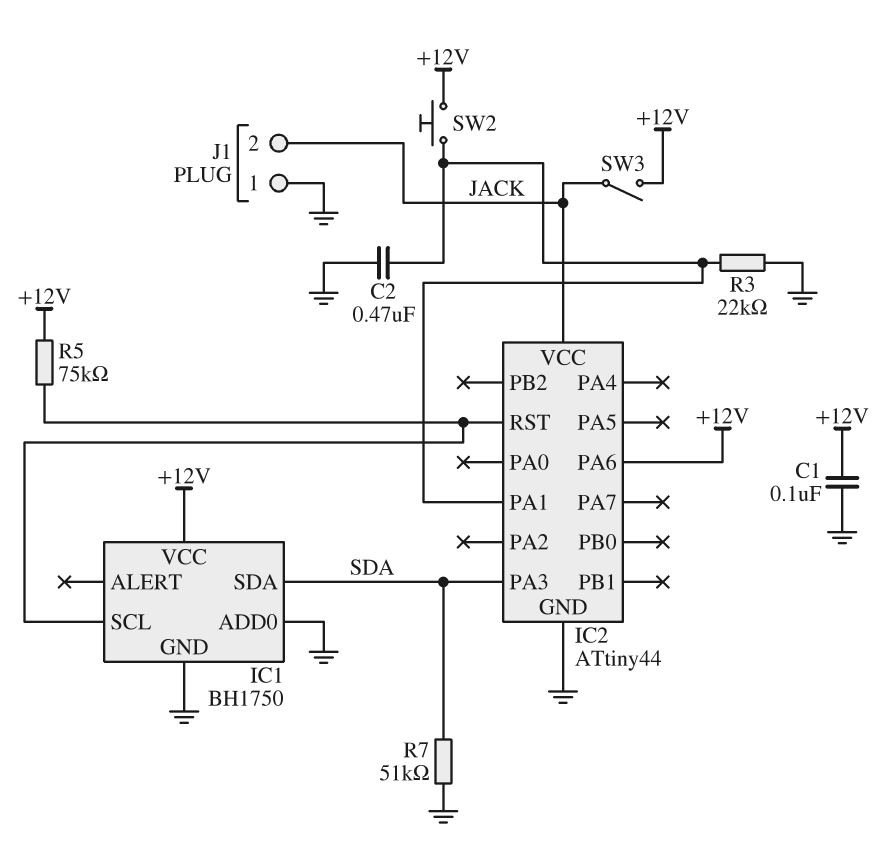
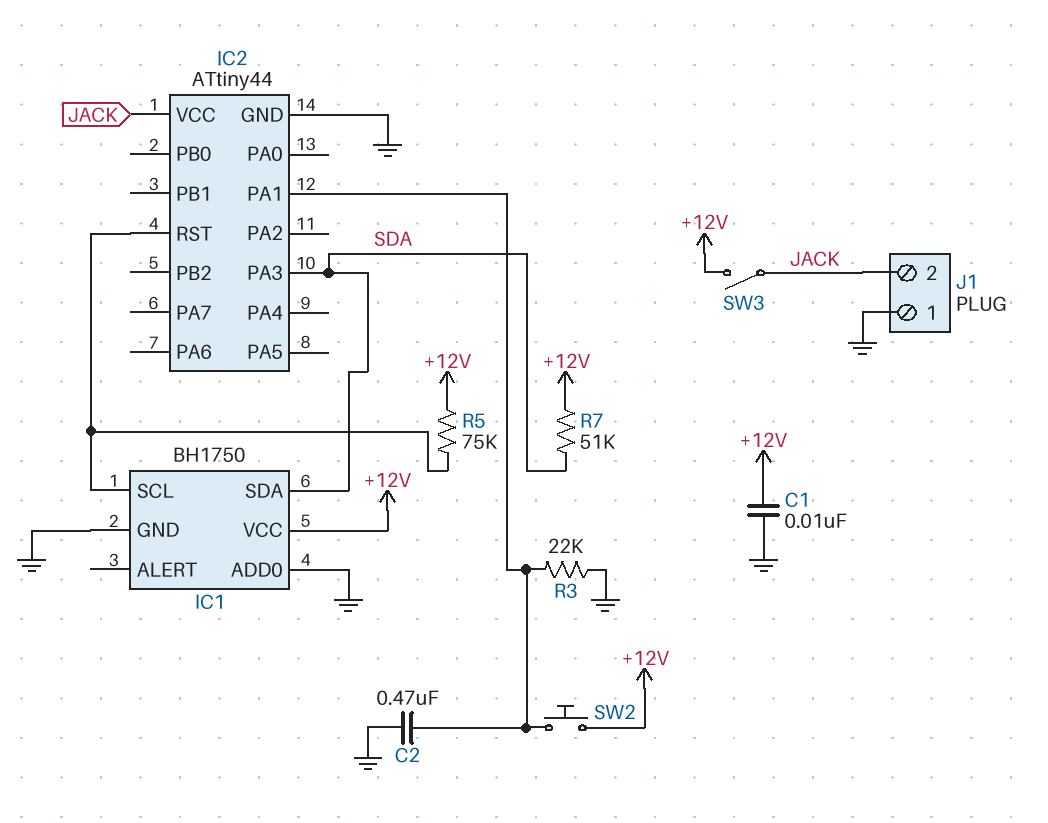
C1: 100nF (+12V, GND) -> 10nF (+12V, GND)
IC2 pin PA6: +12V -> none
R7: 51k (GND, SDA) -> 51k (+12V, SDA)

